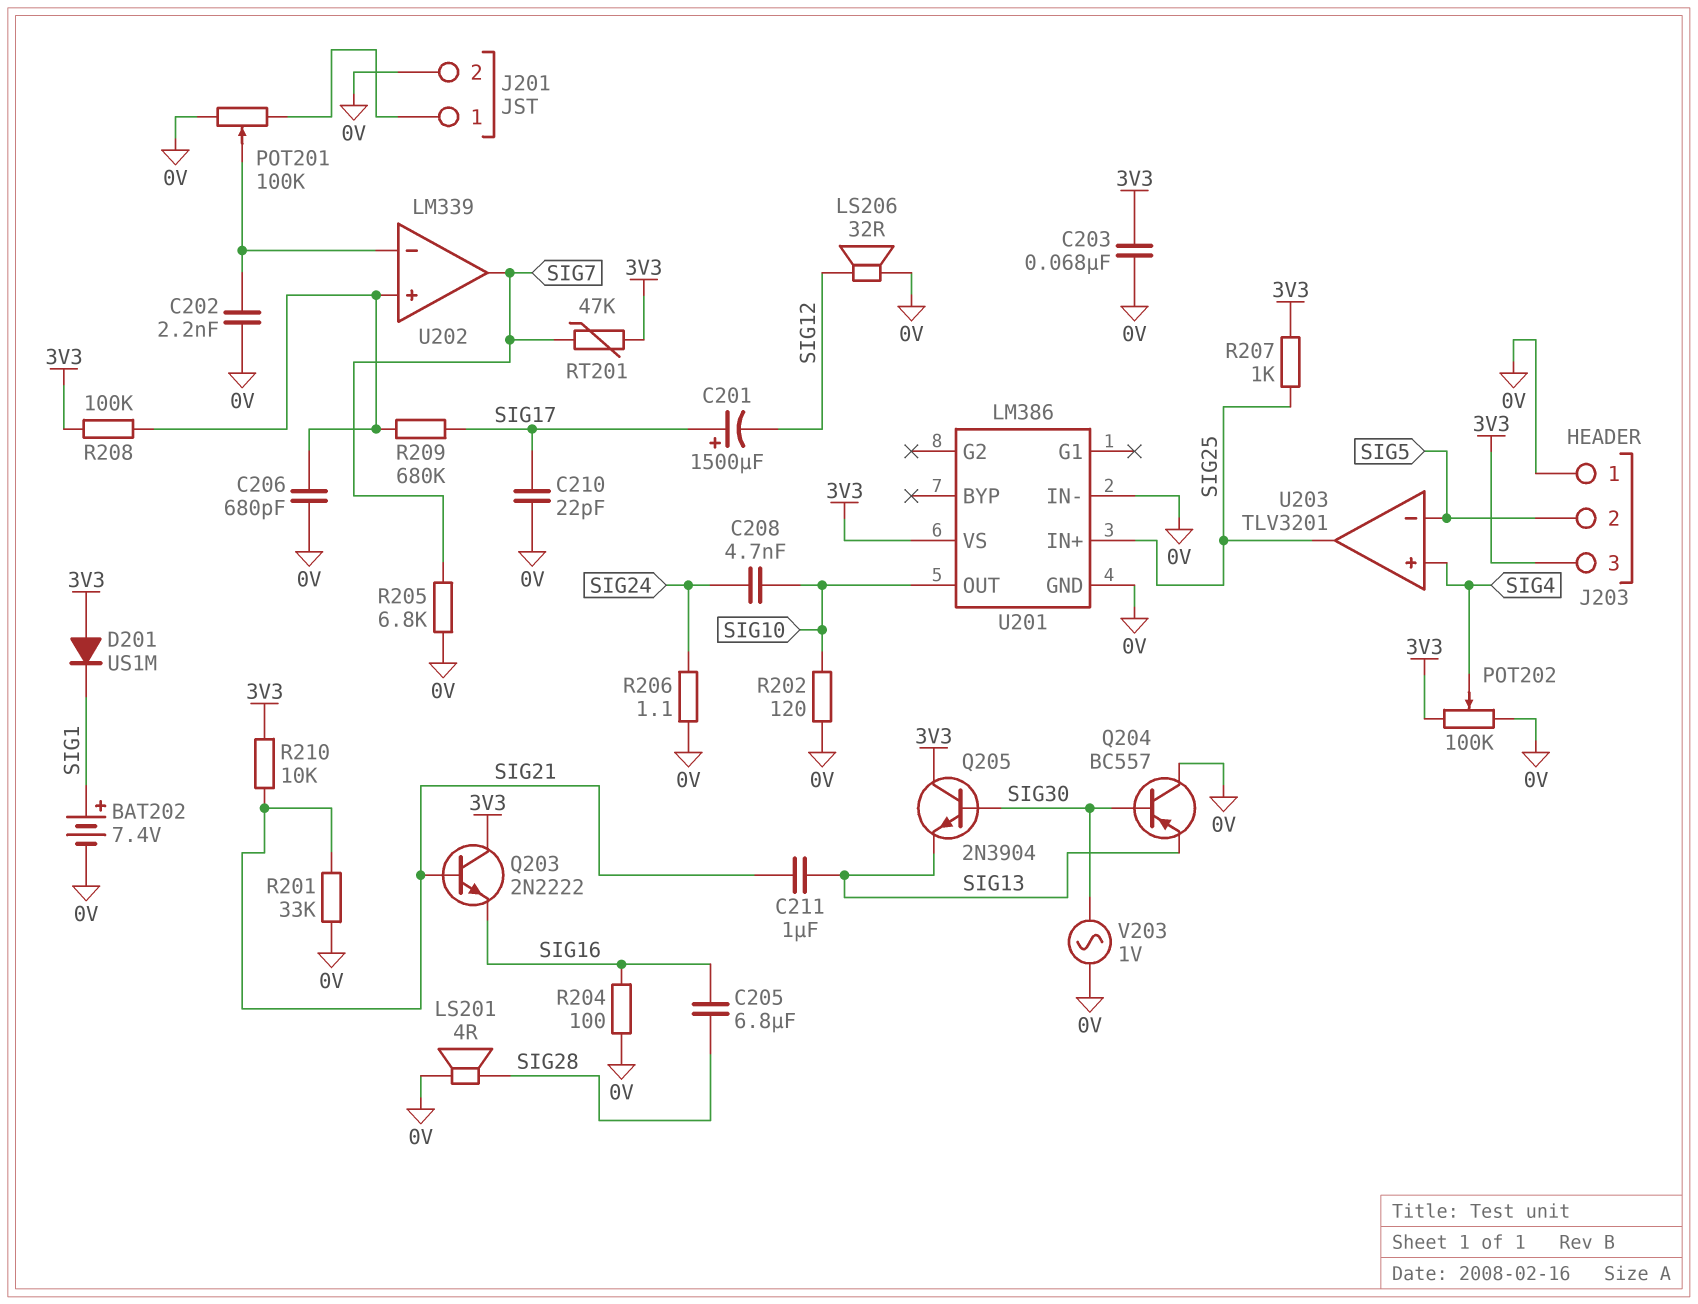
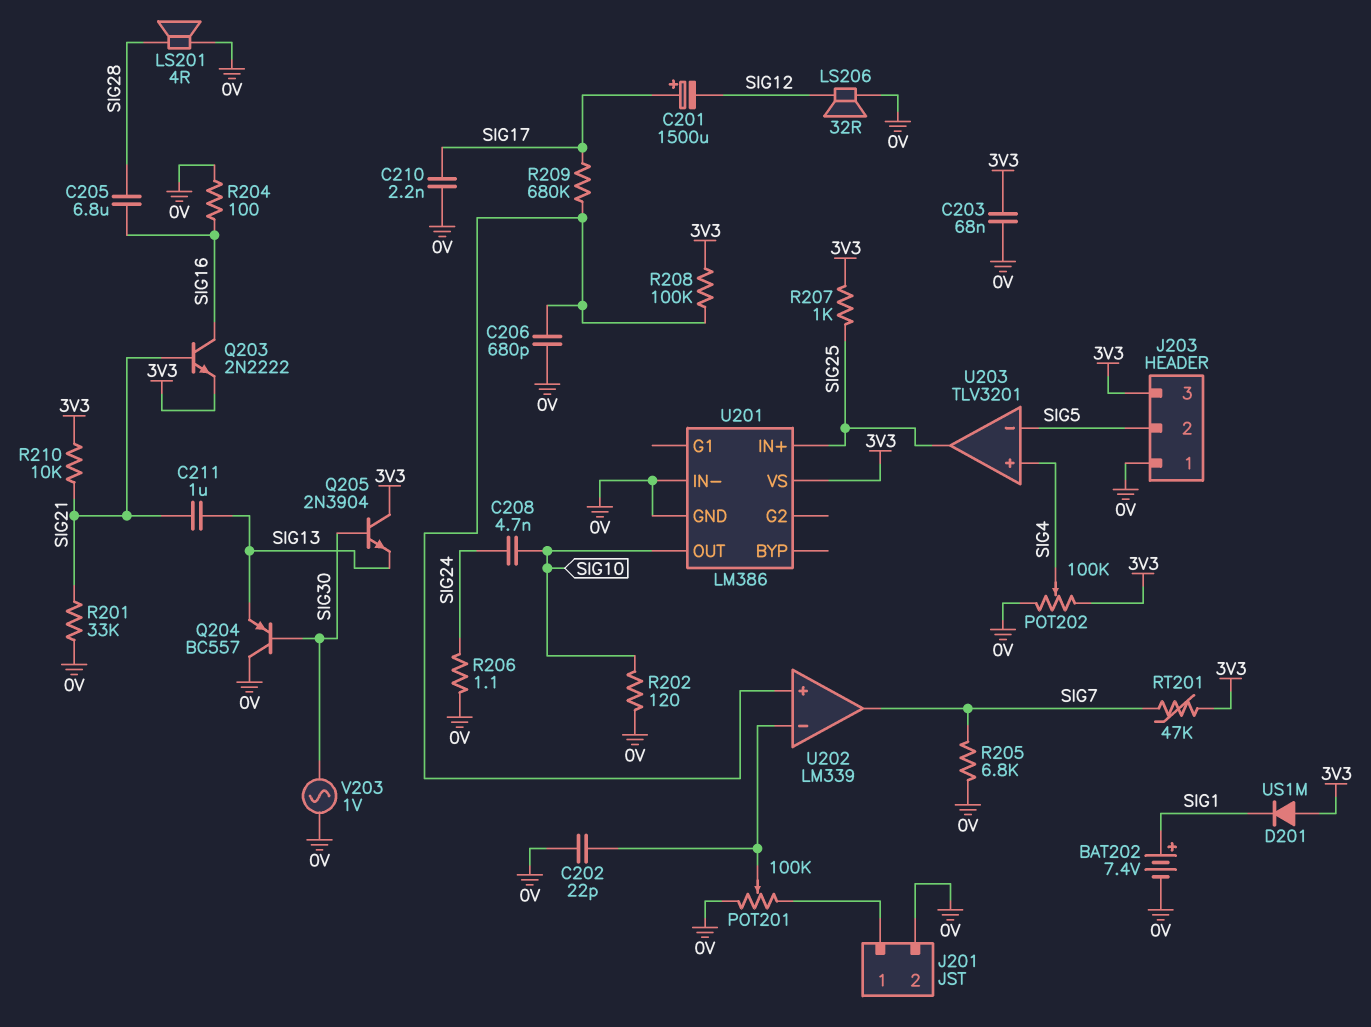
C202: 2.2nF (0V, U202/in-) -> 22pF (0V, U202/in-)
C210: 22pF (0V, SIG17) -> 2.2nF (0V, SIG17)
Q203: NPN 2N2222 (B SIG21, C 3V3, E SIG16) -> NPN 2N2222 (B SIG21, C SIG16, E 3V3)

